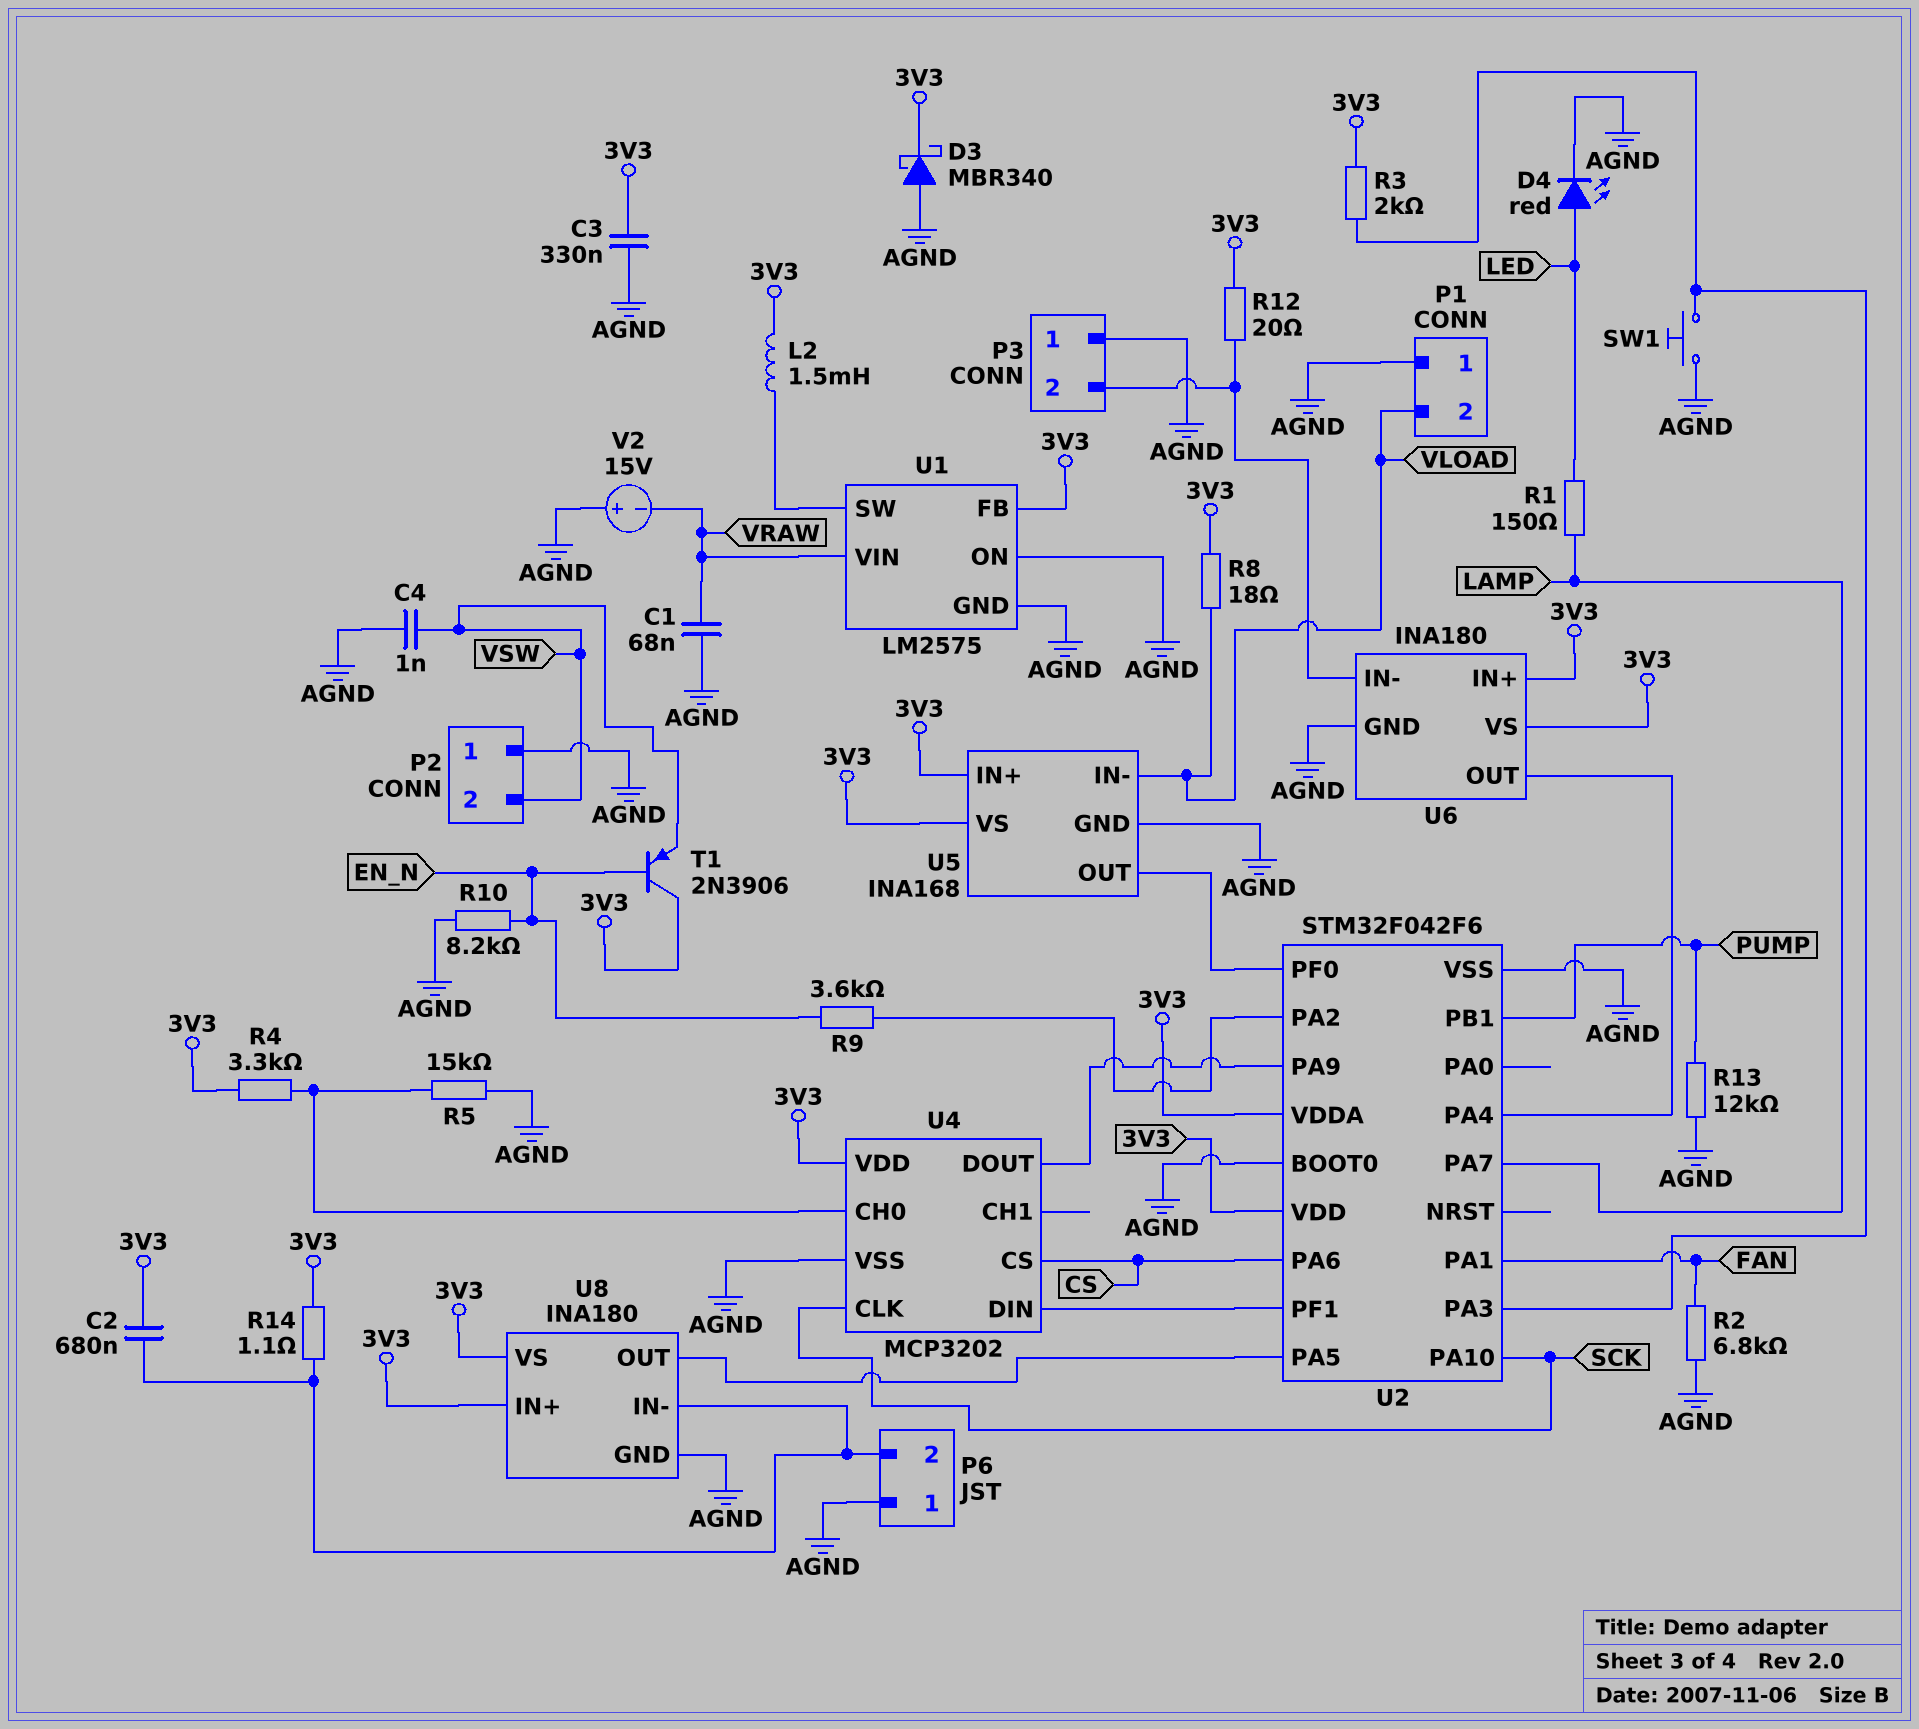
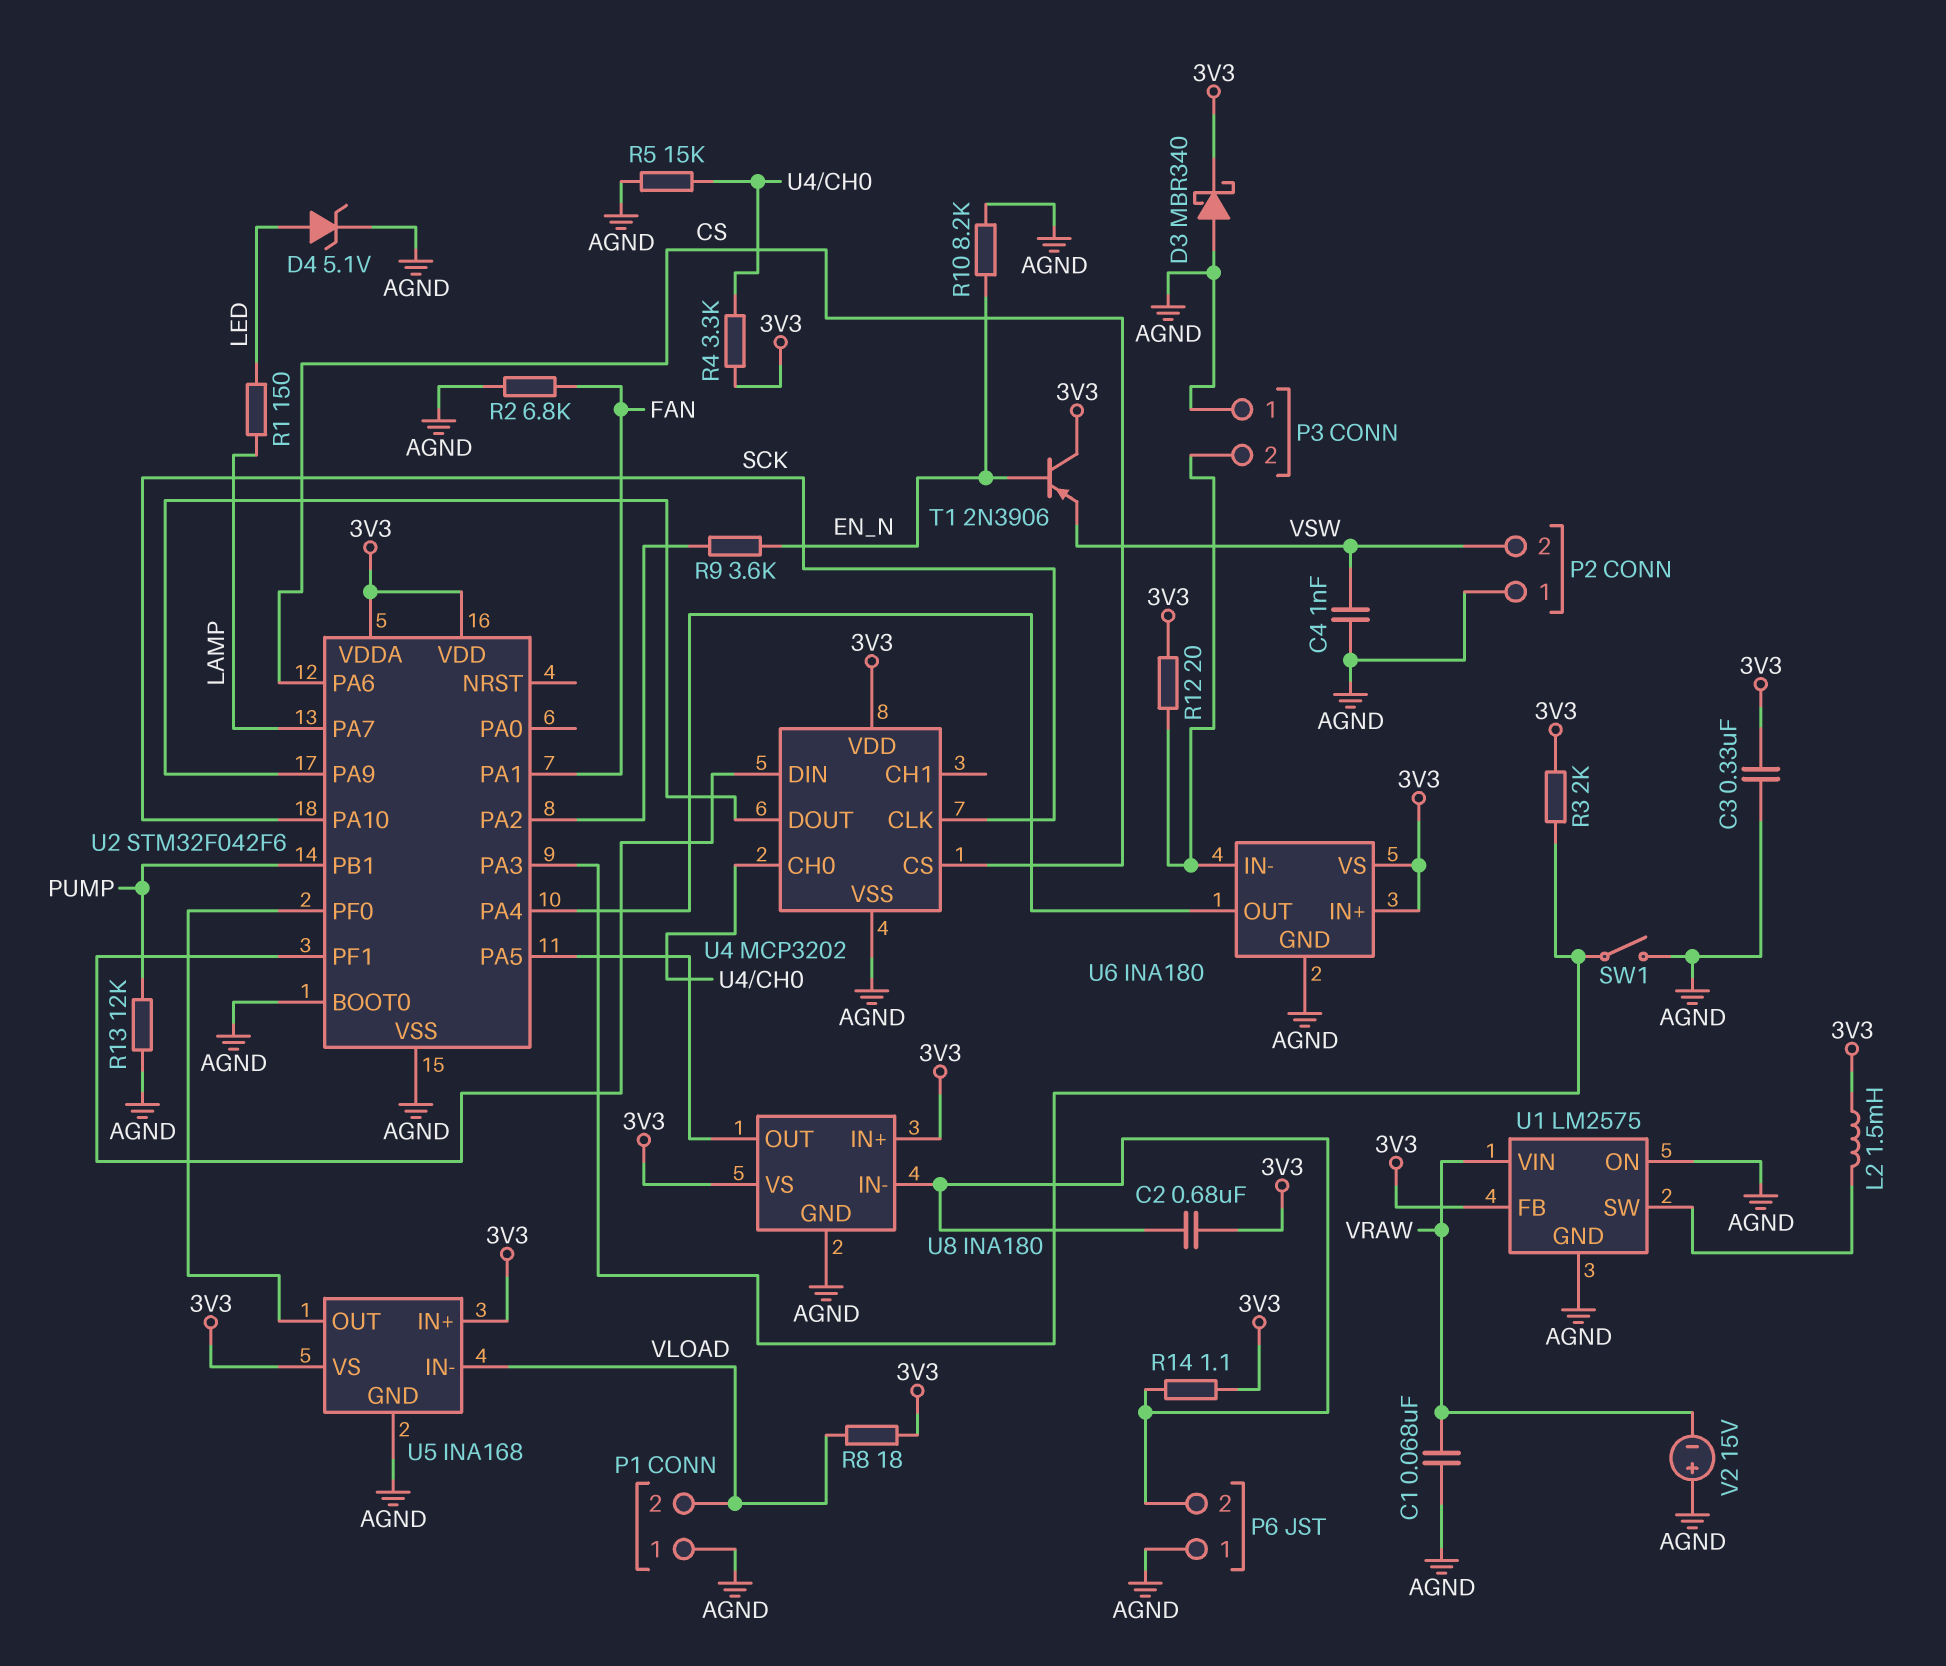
D4: LED red (A LED, K AGND) -> zener 5.1V (A LED, K AGND)
SW1: button (AGND, U2/PA3) -> switch (AGND, U2/PA3)

